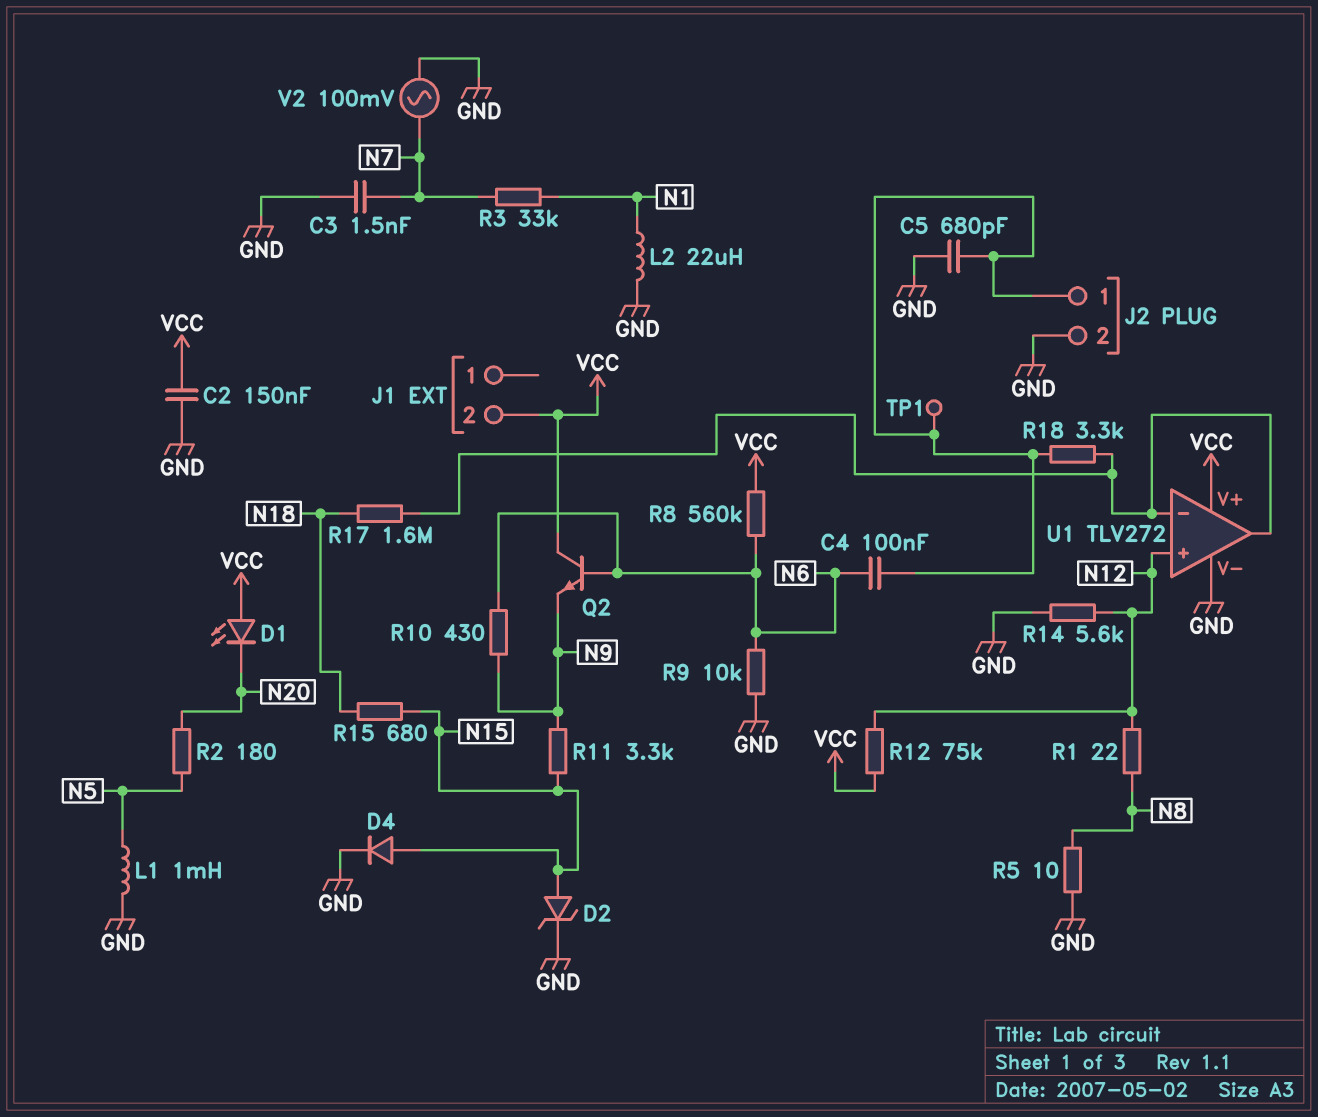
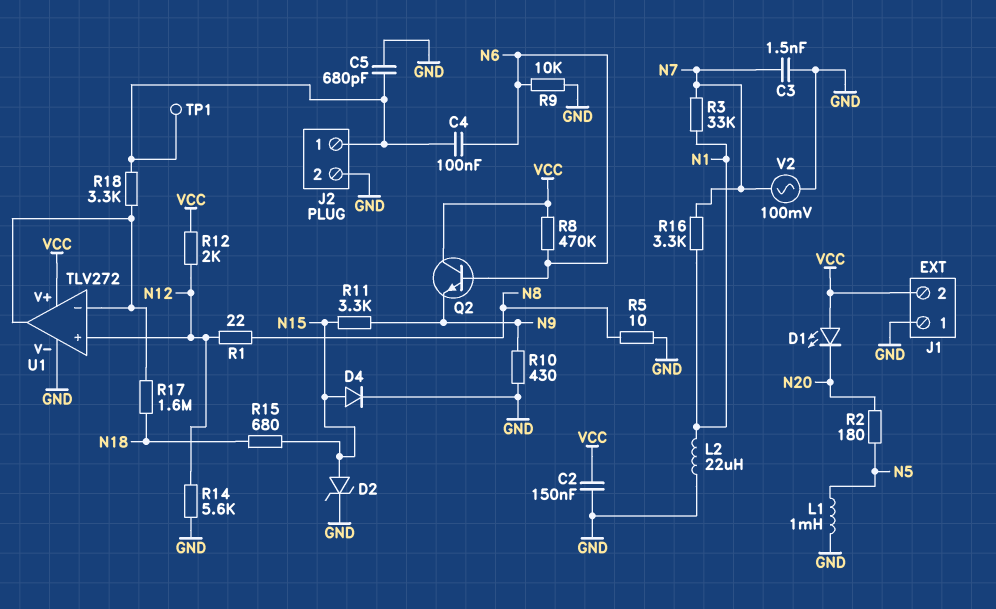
J1 pin 1: none -> GND
R8: 560k (N6, VCC) -> 470k (N6, VCC)
R10: 430 (N6, N9) -> 430 (GND, N9)
R12: 75k (N12, VCC) -> 2k (N12, VCC)
R16: none -> 3.3k (N1, N7)

